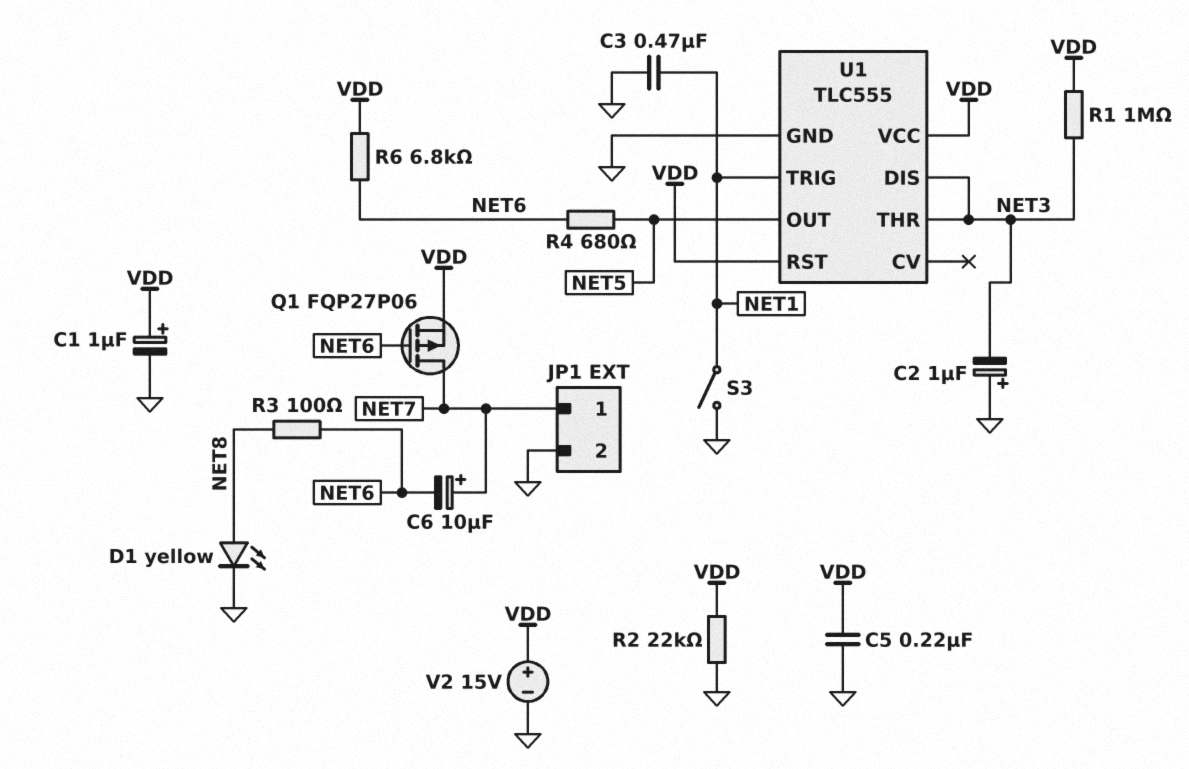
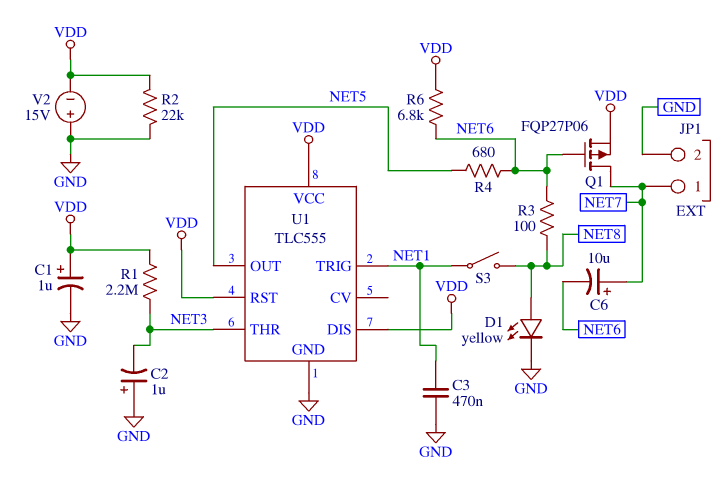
C5: 220nF (GND, VDD) -> none
R1: 1M (NET3, VDD) -> 2.2M (NET3, VDD)
S3: switch (GND, NET1) -> switch (NET1, NET8)
U1 pin DIS: NET3 -> VDD
V2: 15V (plus VDD, minus GND) -> 15V (plus GND, minus VDD)

